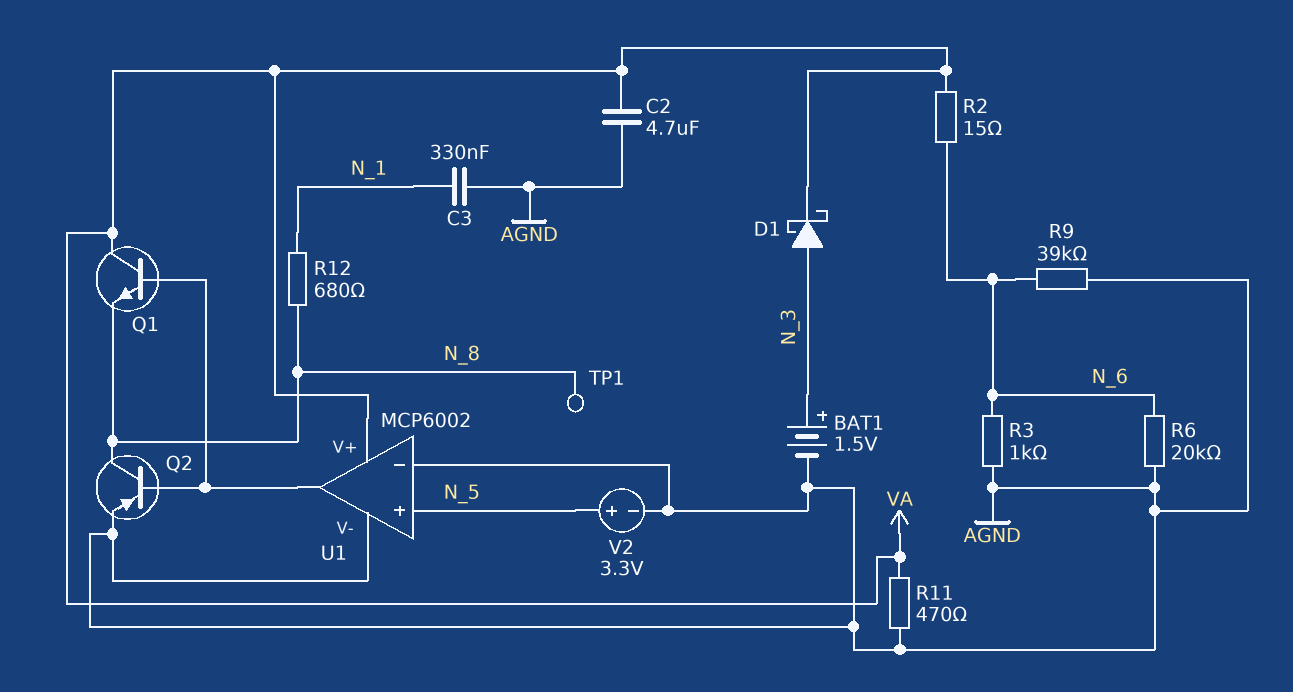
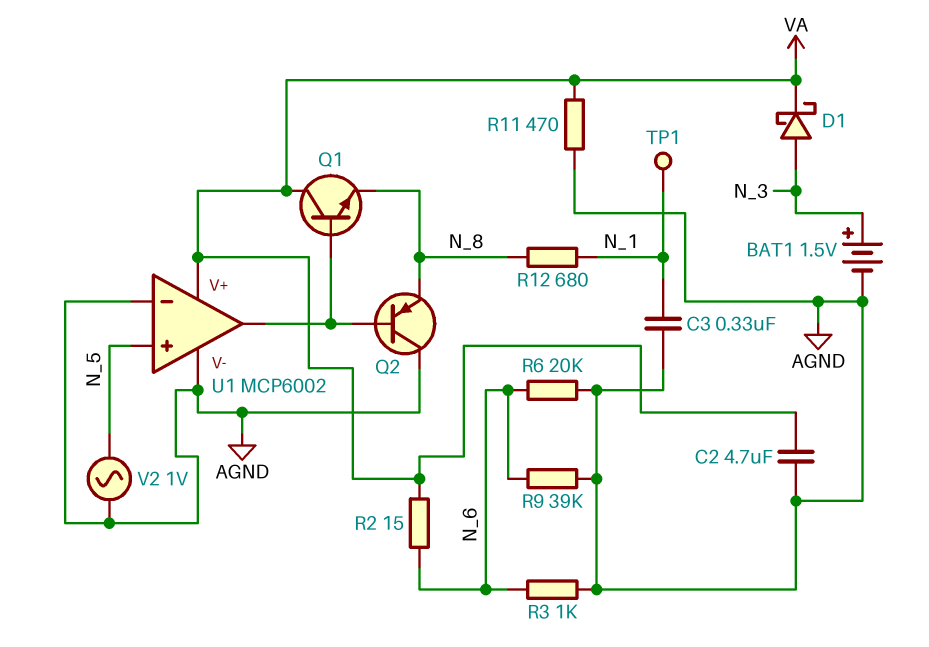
Q2: PNP (B U1/out, C N_8, E AGND) -> PNP (B U1/out, C AGND, E N_8)
TP1: test point (N_8) -> test point (N_1)
V2: 3.3V (plus N_5, minus AGND) -> AC 1V (AGND, N_5)

